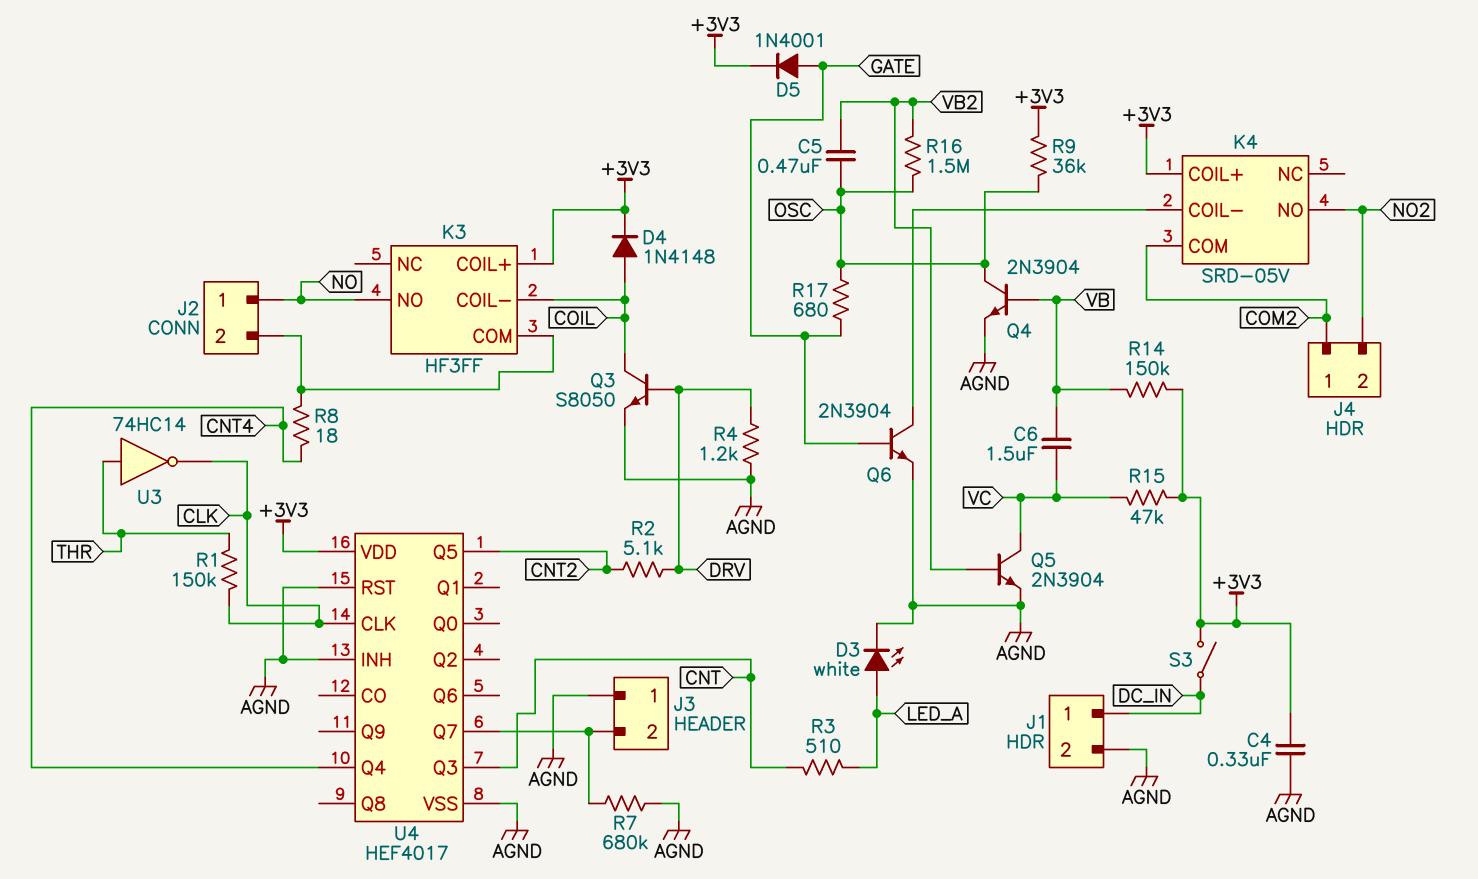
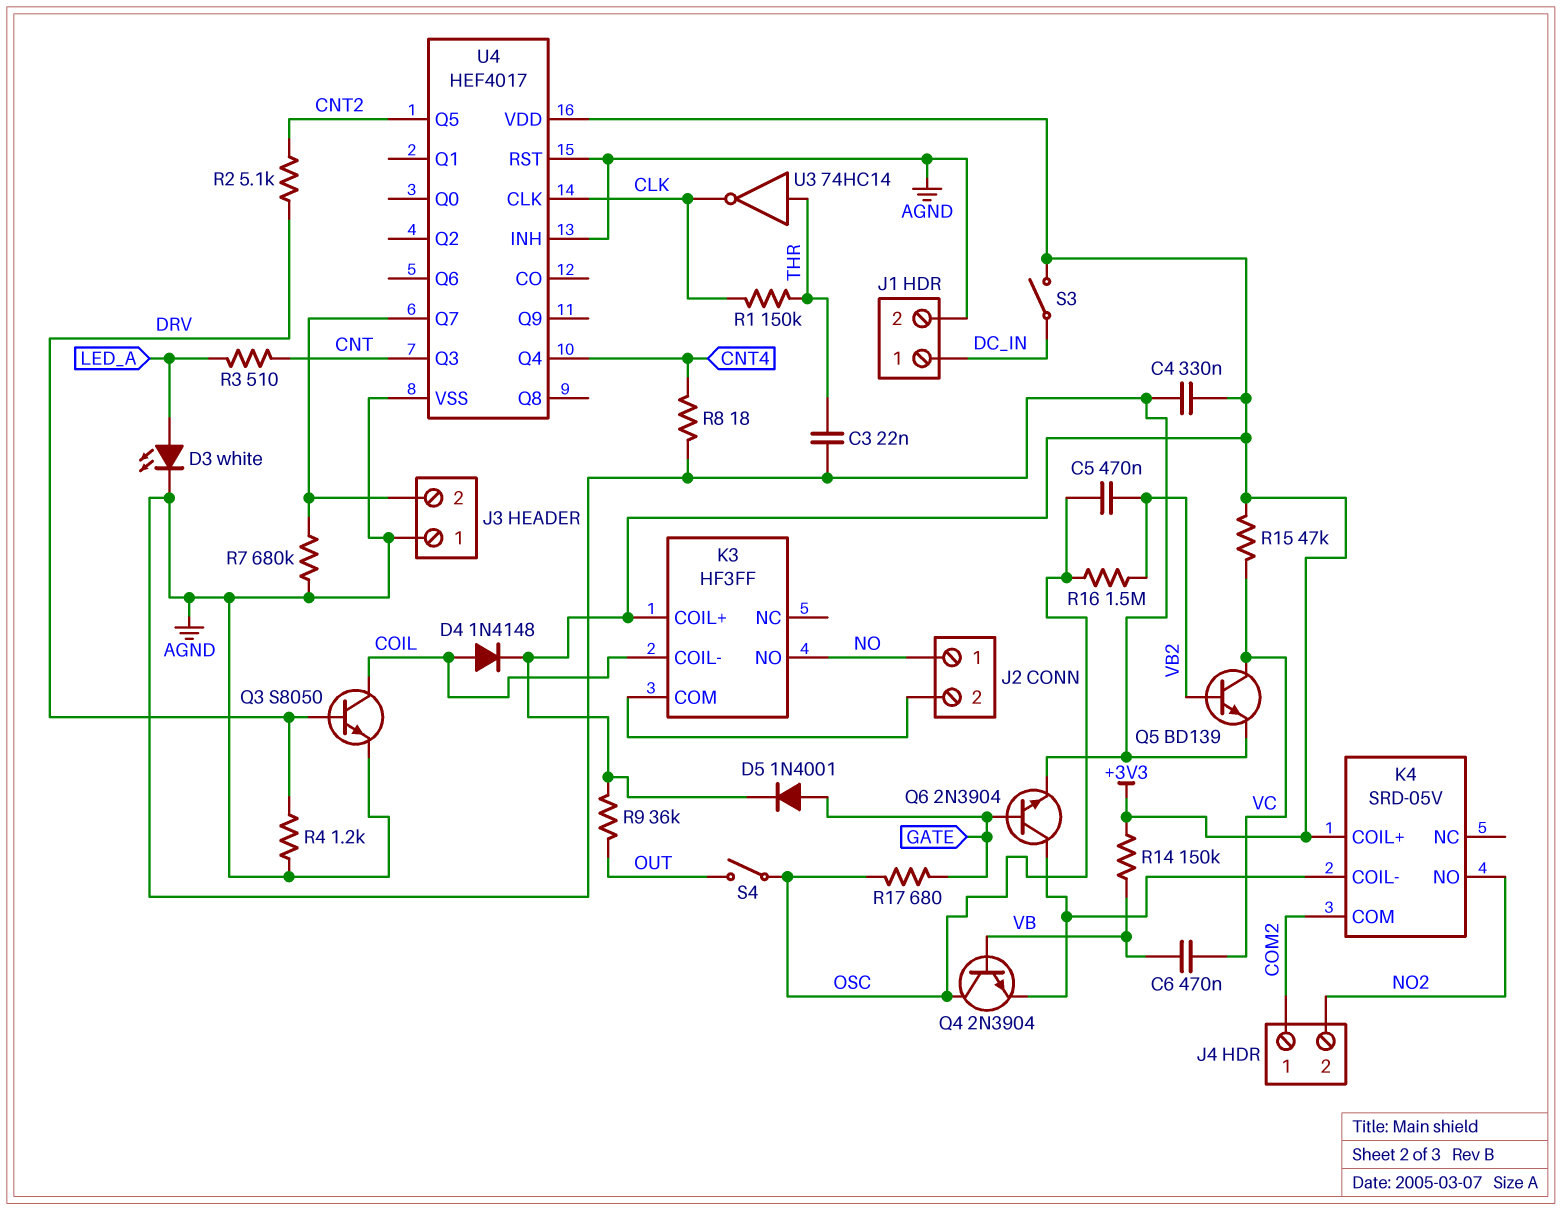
C3: none -> 22nF (AGND, THR)
C6: 1.5uF (VB, VC) -> 470nF (VB, VC)
Q4: NPN 2N3904 (B VB, C OSC, E AGND) -> NPN 2N3904 (B VB, C OSC, E K4/COIL-)
Q5: NPN 2N3904 (B VB2, C VC, E AGND) -> NPN BD139 (B VB2, C VC, E AGND)
R8: 18 (CNT4, J2/2) -> 18 (AGND, CNT4)
R9: 36k (+3V3, OSC) -> 36k (+3V3, OUT)
S4: none -> switch (OSC, OUT)

